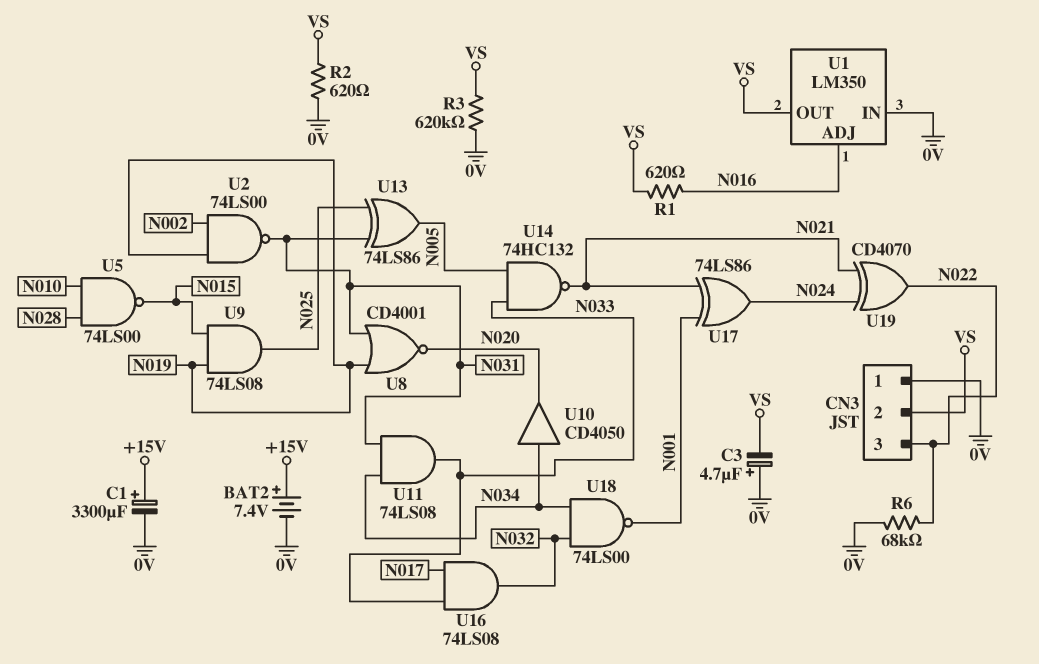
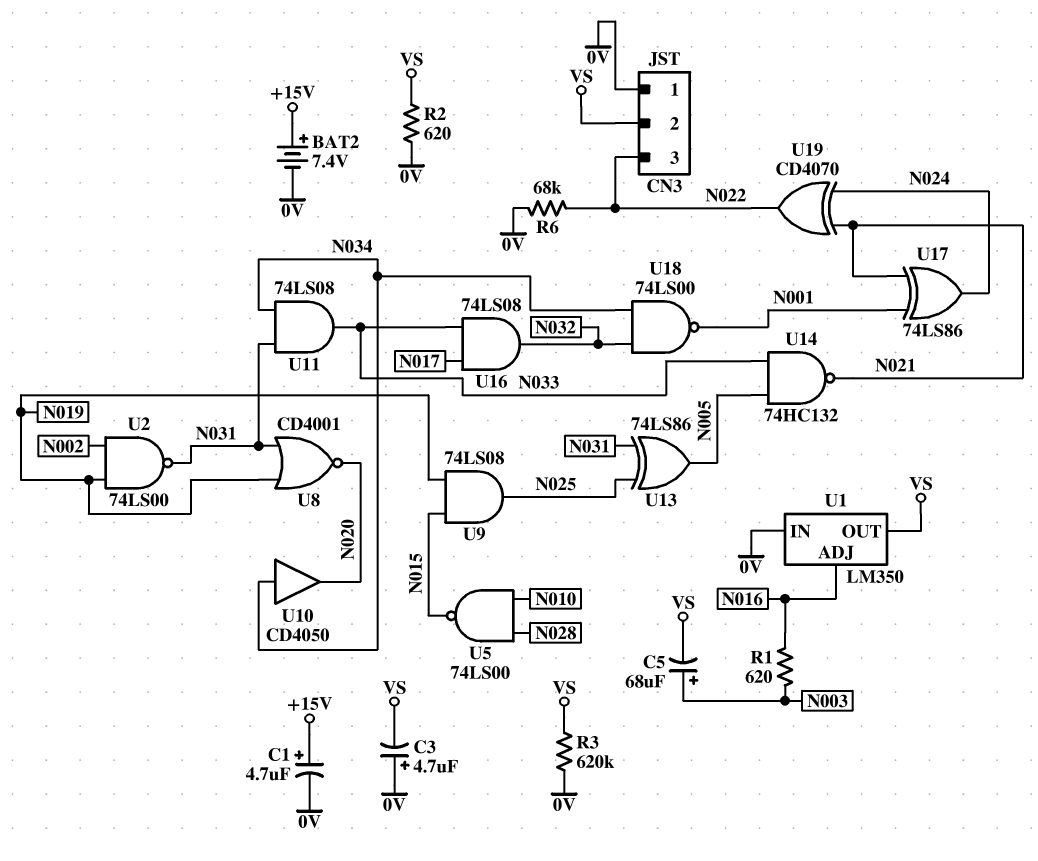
C1: 3300uF (plus +15V, minus 0V) -> 4.7uF (plus +15V, minus 0V)
C5: none -> 68uF (plus N003, minus VS)
R1: 620 (N016, VS) -> 620 (N003, N016)

